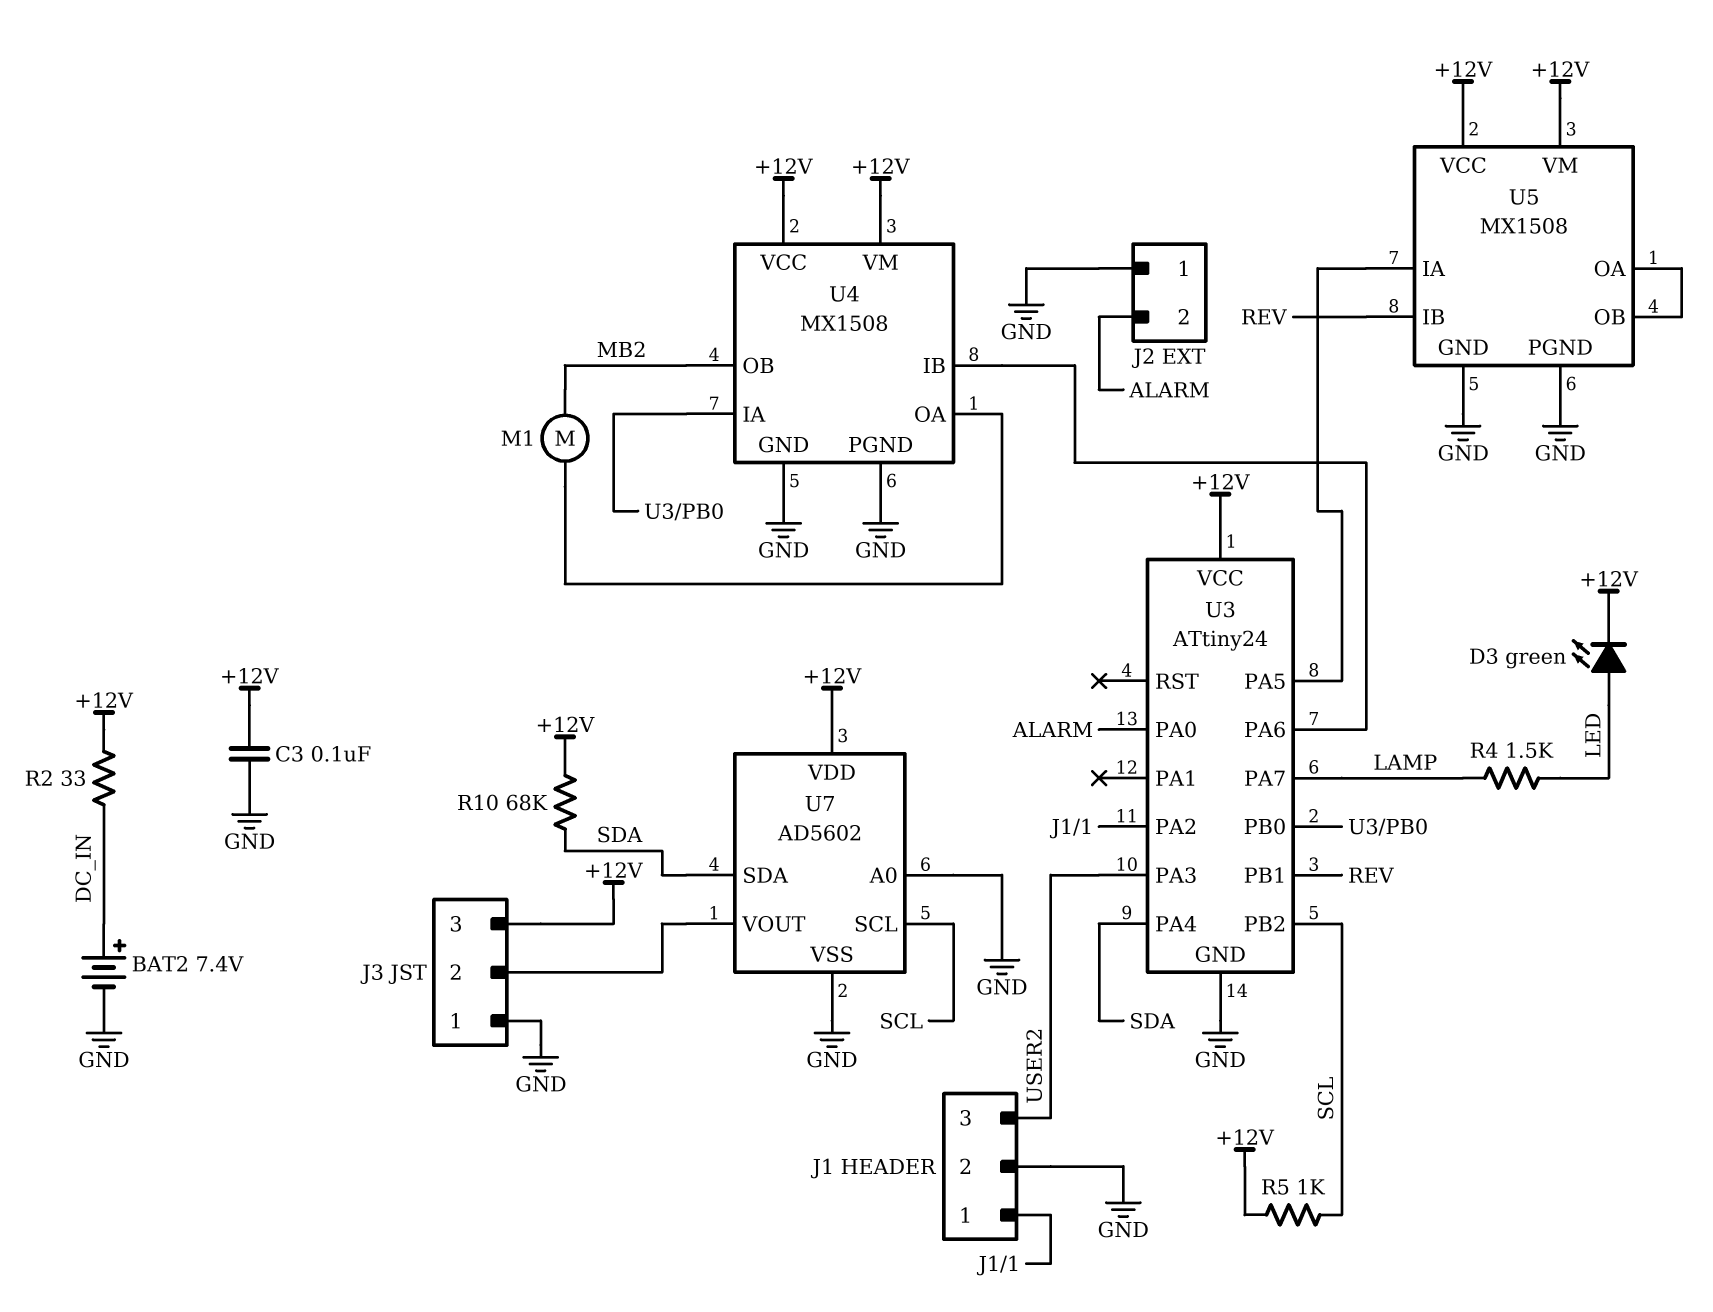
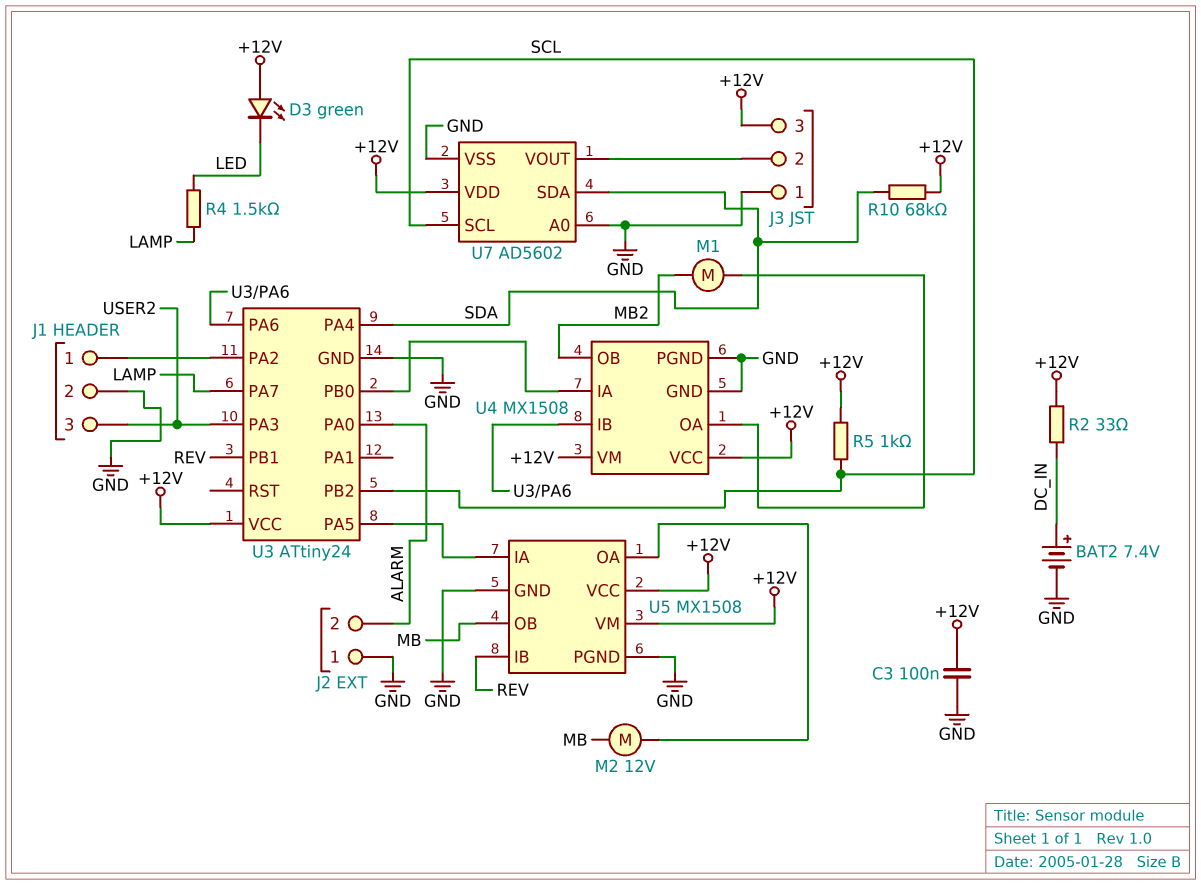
D3: LED green (A LED, K +12V) -> LED green (A +12V, K LED)
M2: none -> motor 12V (MB, U5/OA)
U5 pin OB: U5/OA -> MB

